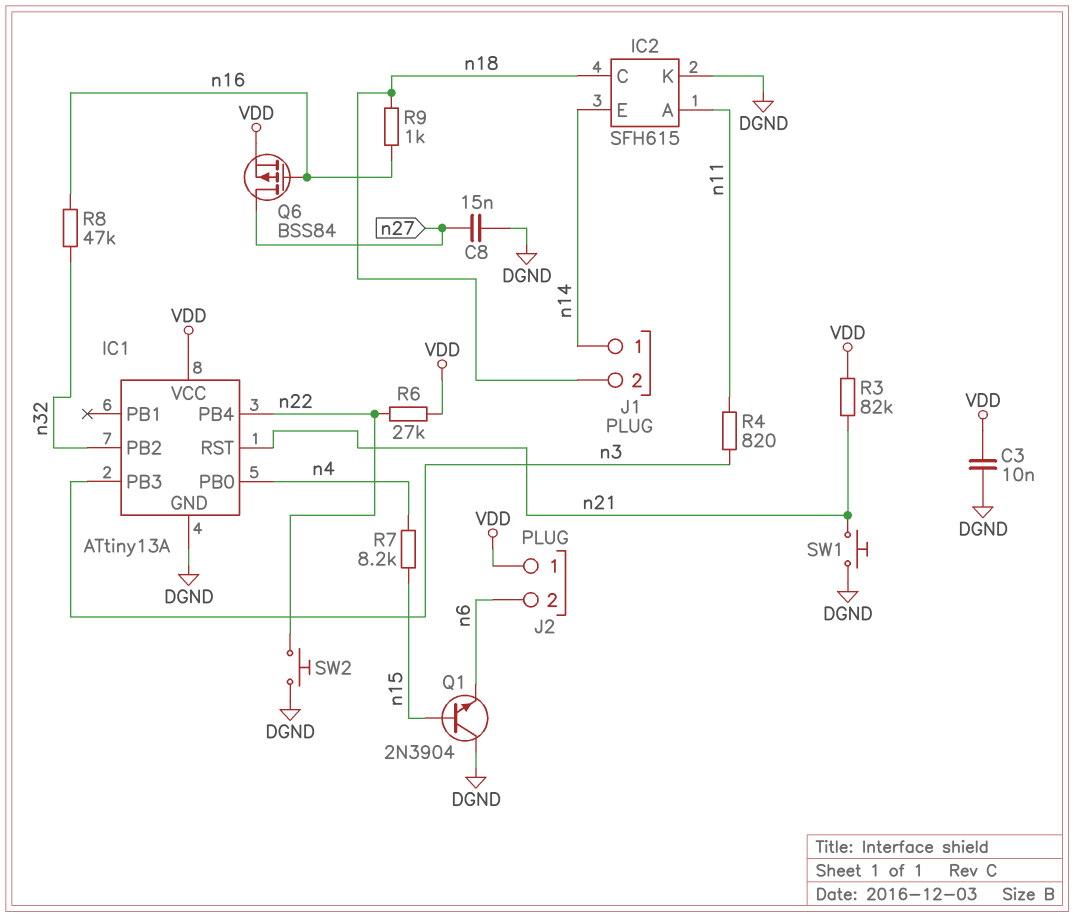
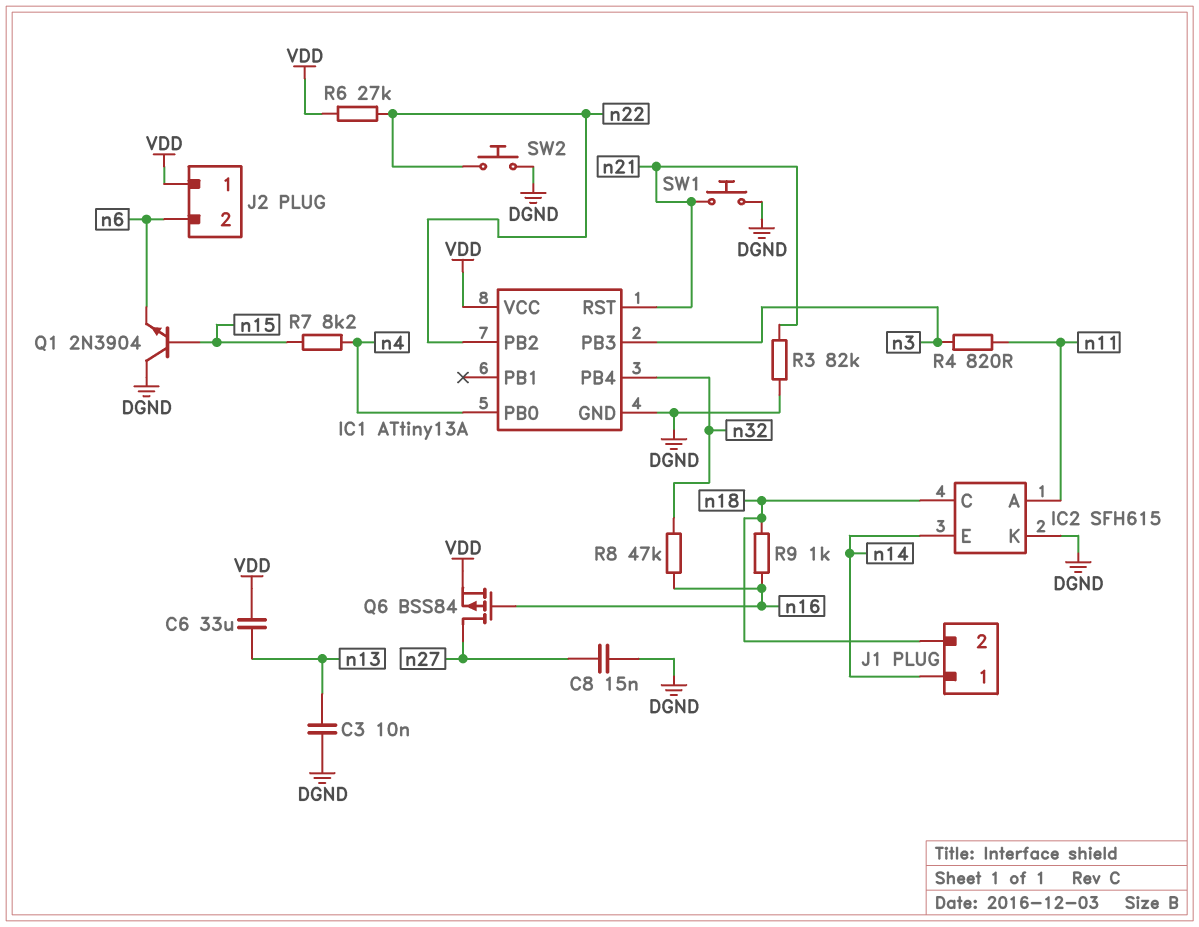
C3: 10nF (DGND, VDD) -> 10nF (DGND, n13)
C6: none -> 33uF (VDD, n13)
IC1 pin PB2: n32 -> n22
IC1 pin PB4: n22 -> n32
R3: 82k (VDD, n21) -> 82k (DGND, n21)

